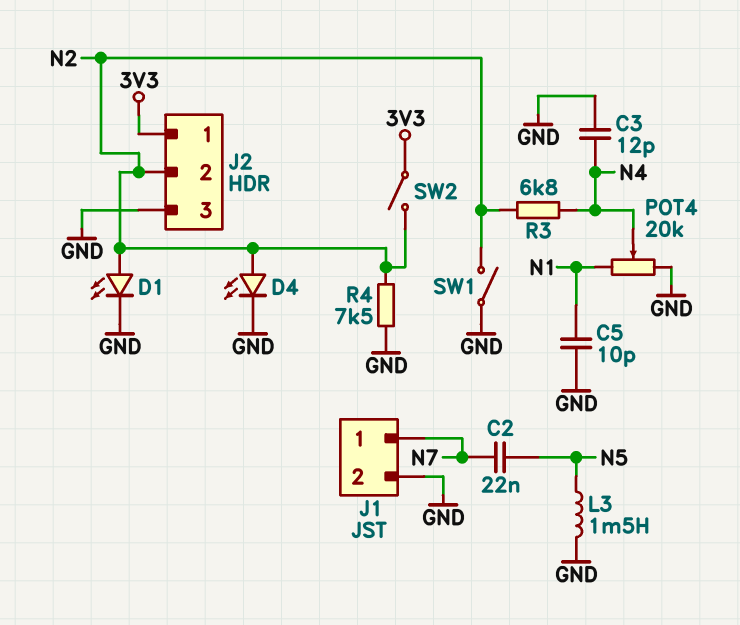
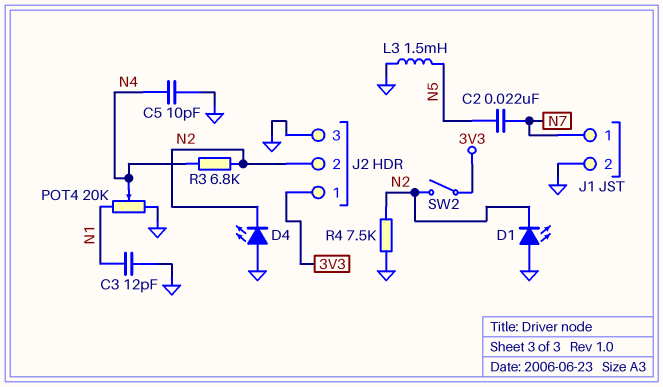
C3: 12pF (GND, N4) -> 12pF (GND, N1)
C5: 10pF (GND, N1) -> 10pF (GND, N4)
D1: LED (A N2, K GND) -> LED (A GND, K N2)
D4: LED (A N2, K GND) -> LED (A GND, K N2)
SW1: switch (GND, N2) -> none

